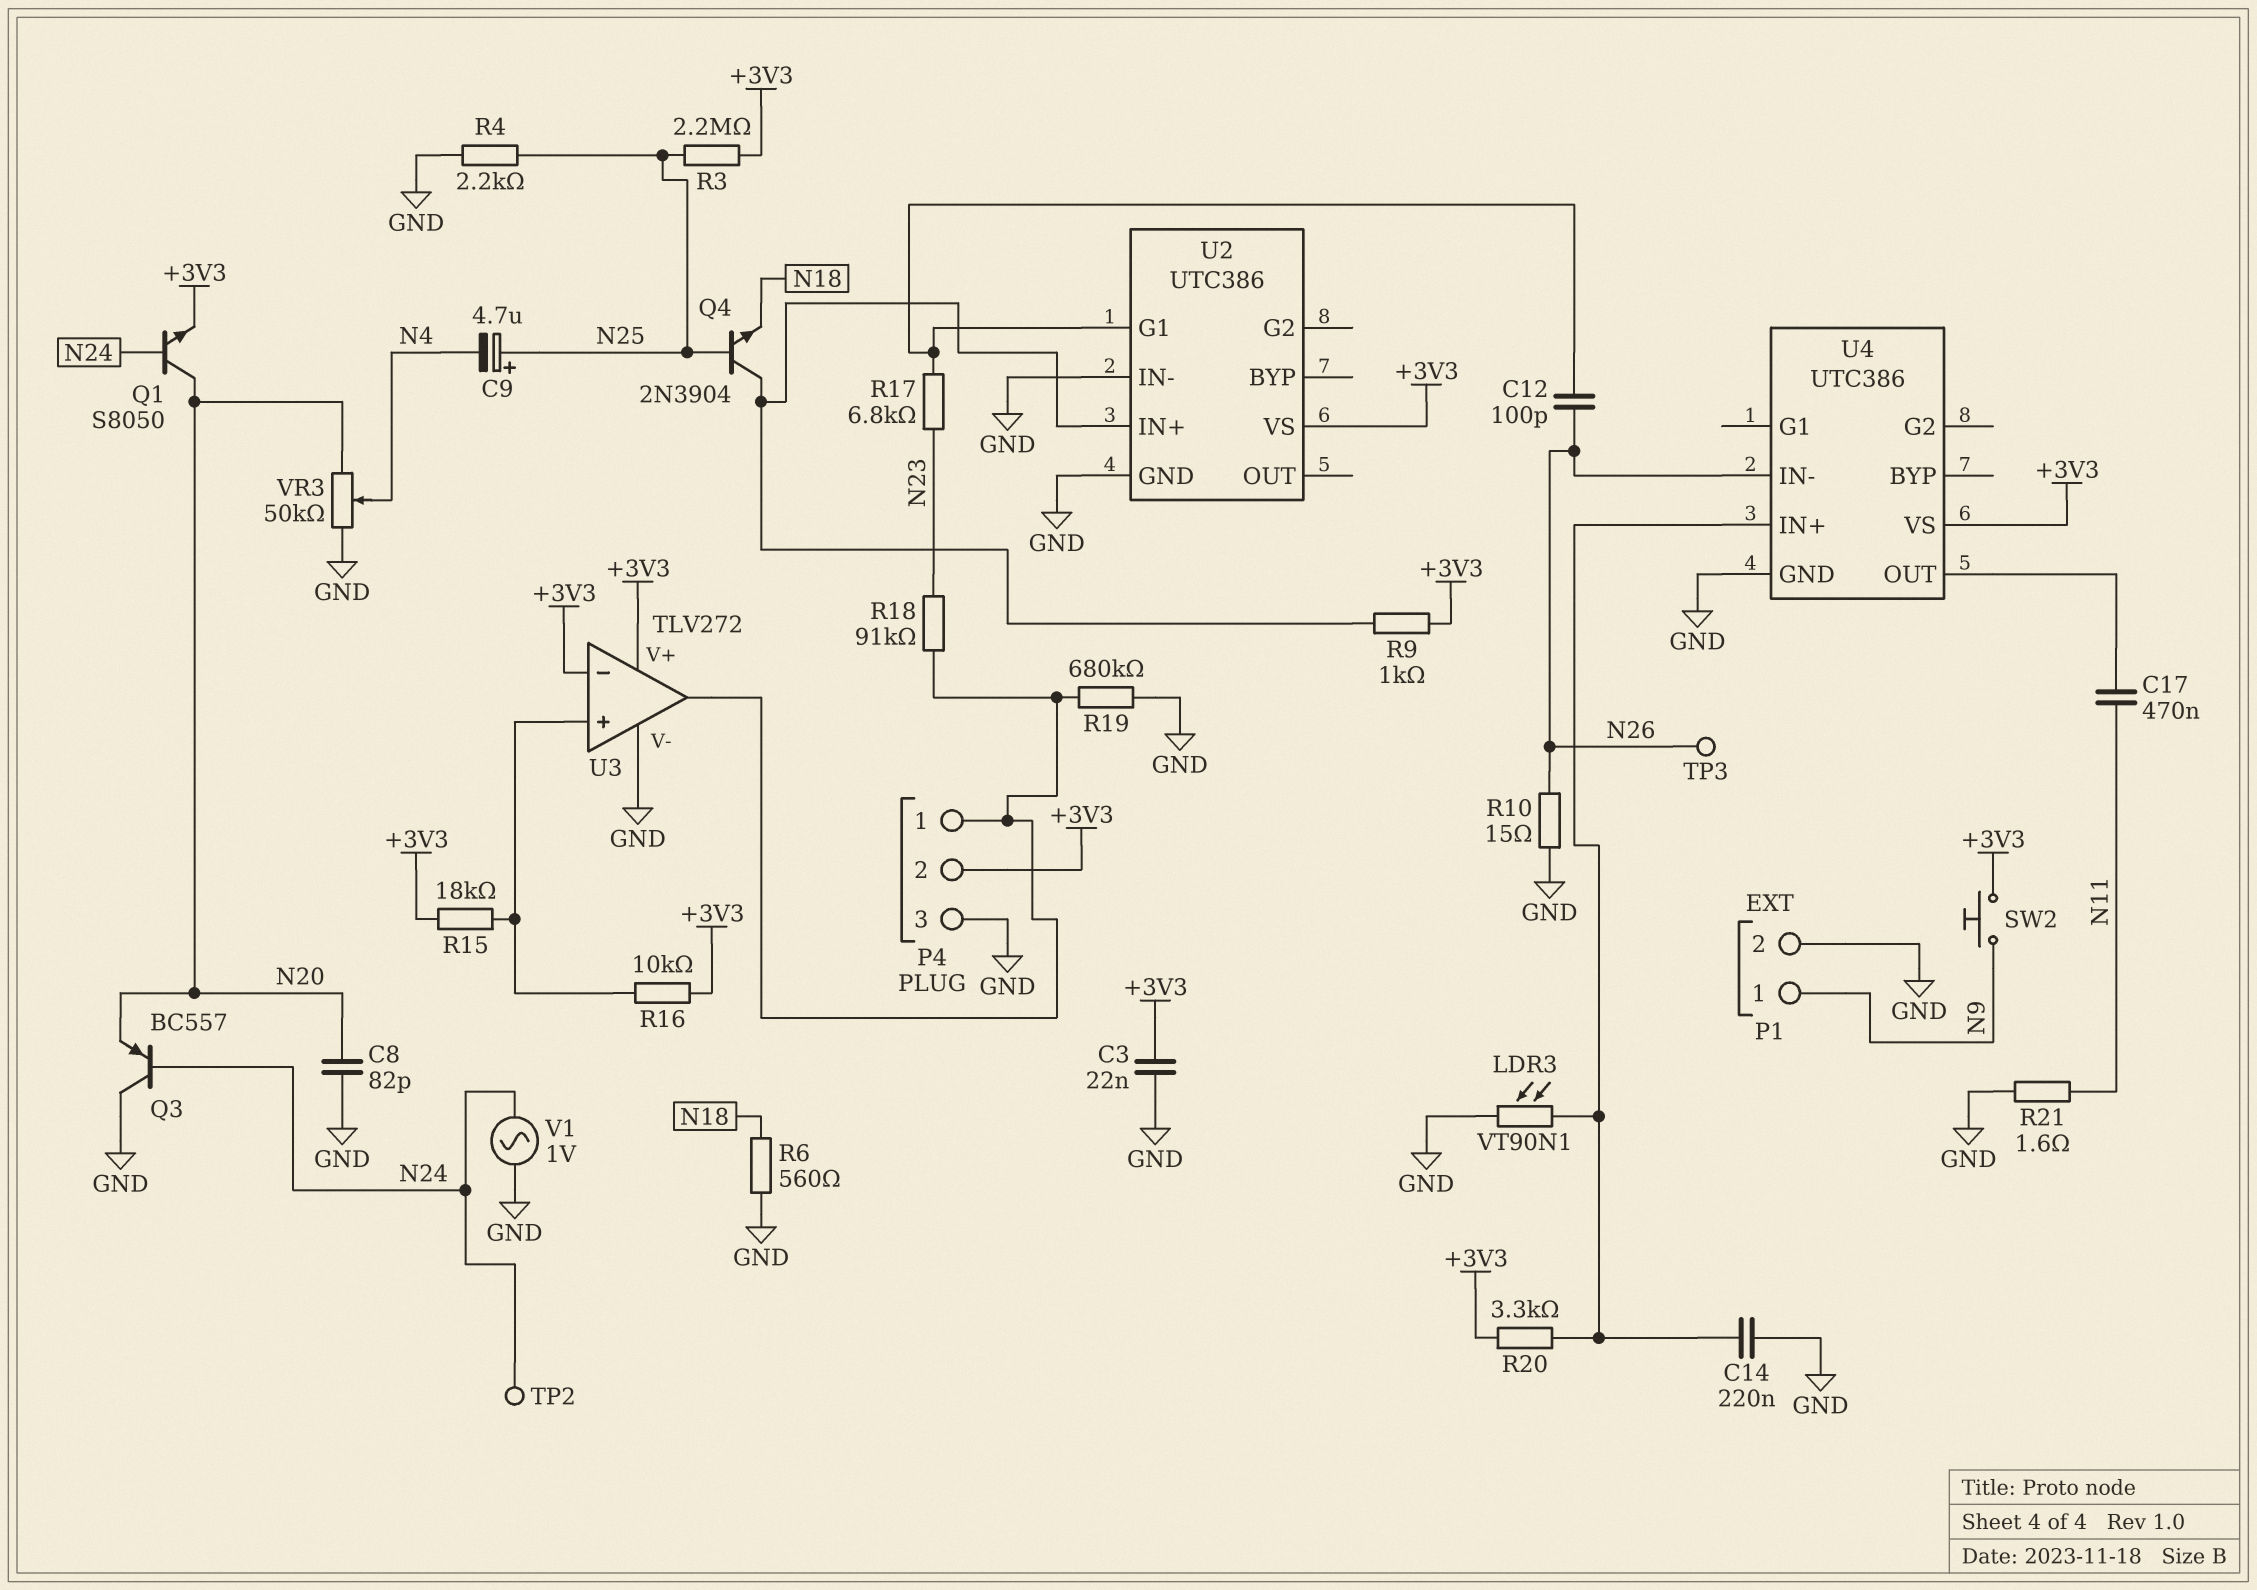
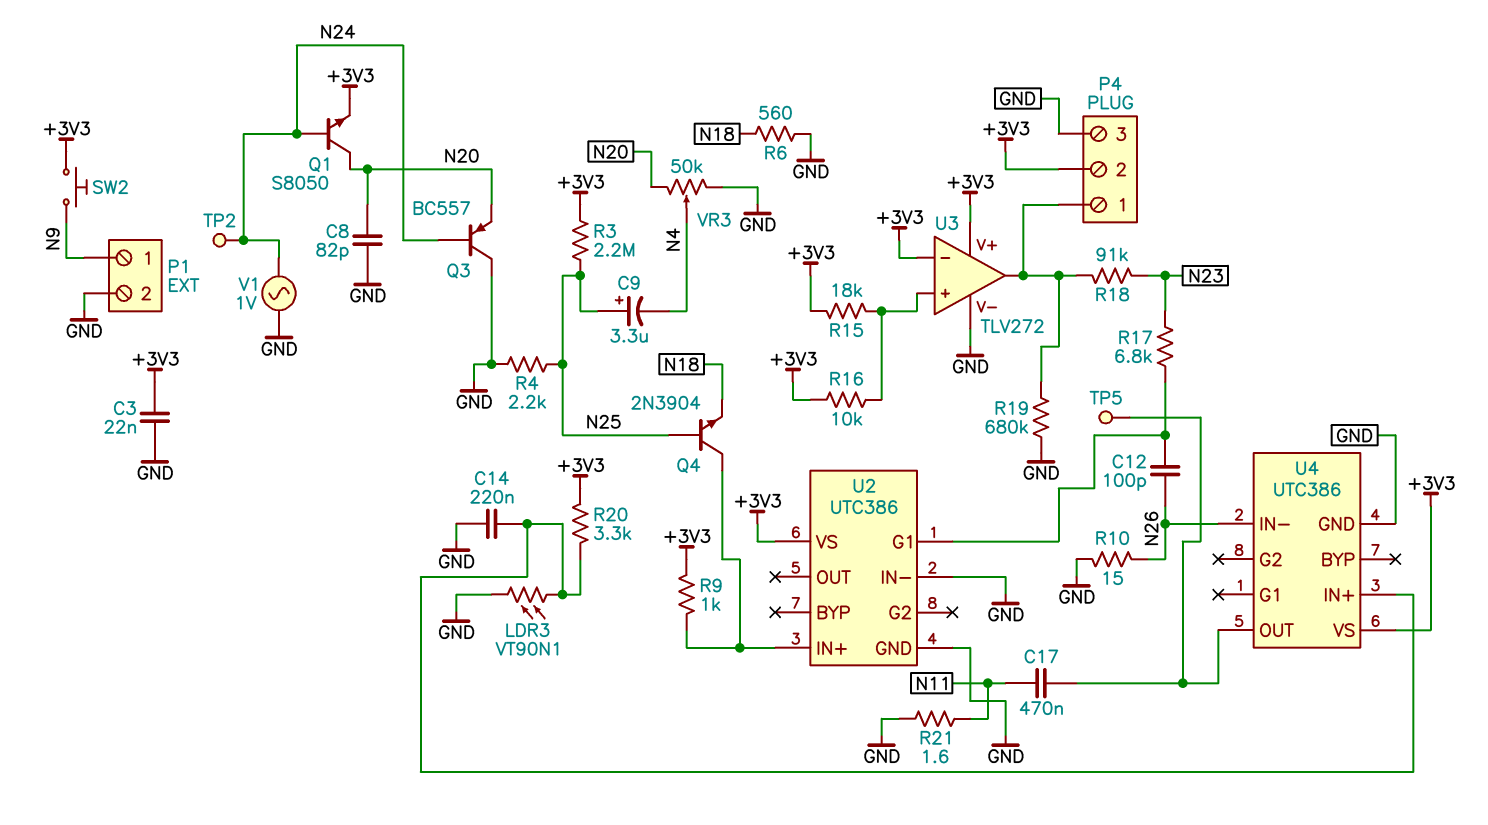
C9: 4.7uF (plus N25, minus N4) -> 3.3uF (plus N25, minus N4)
TP3: test point (N26) -> none
TP5: none -> test point (U4/OUT)

